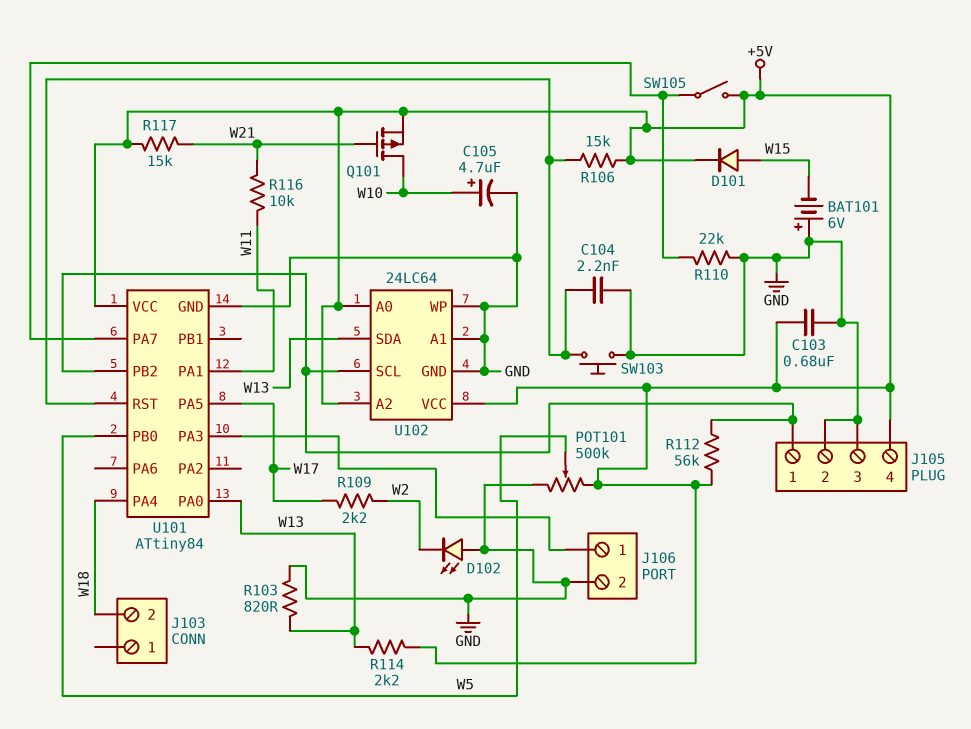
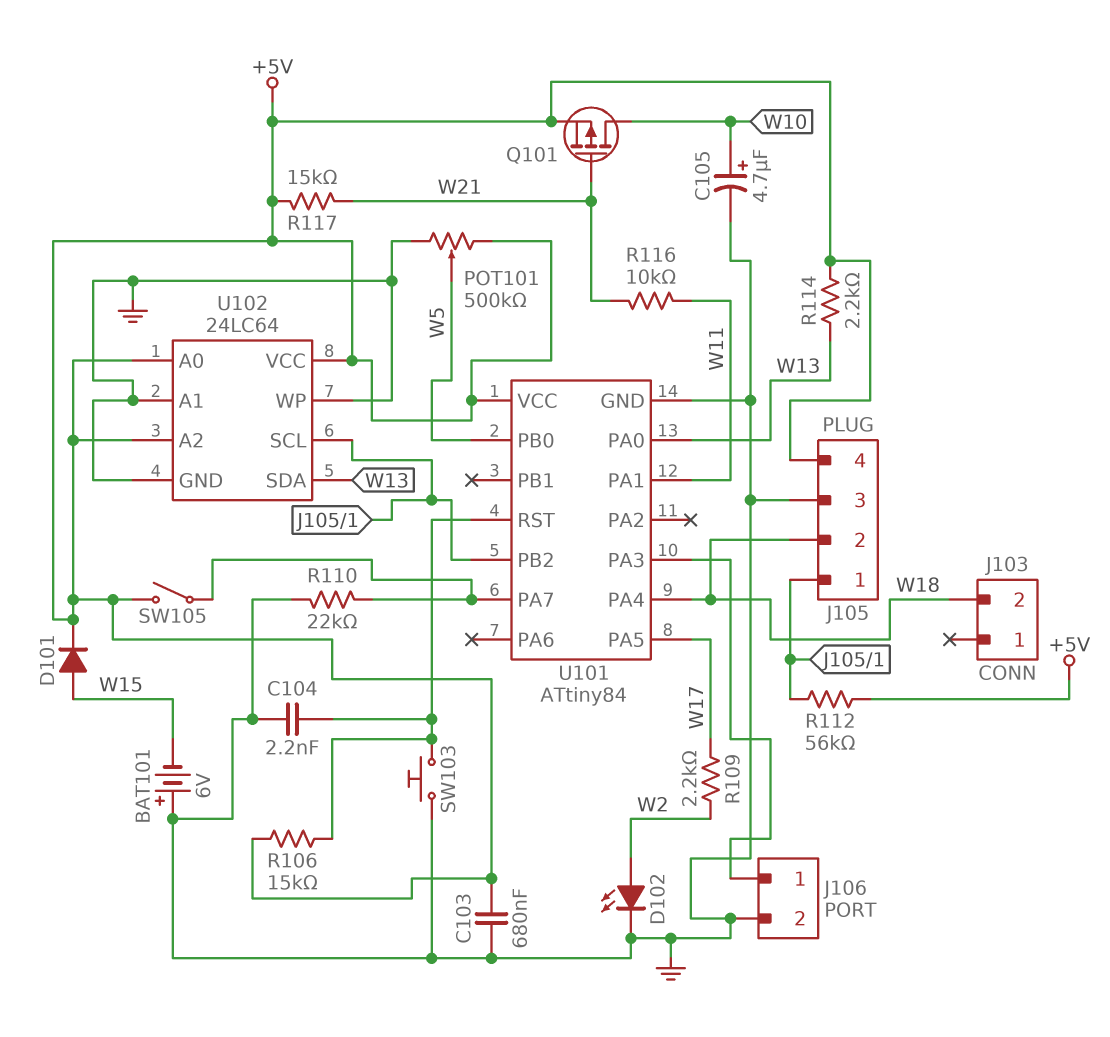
D102: LED (A GND, K W2) -> LED (A W2, K GND)
J105 pin 2: GND -> W18
R103: 820 (GND, W13) -> none

